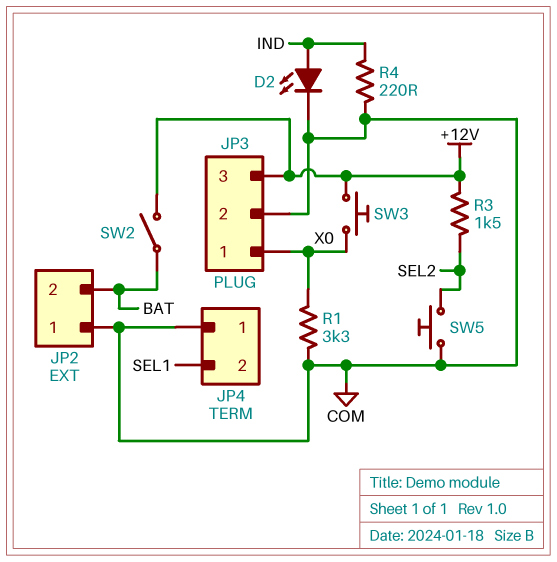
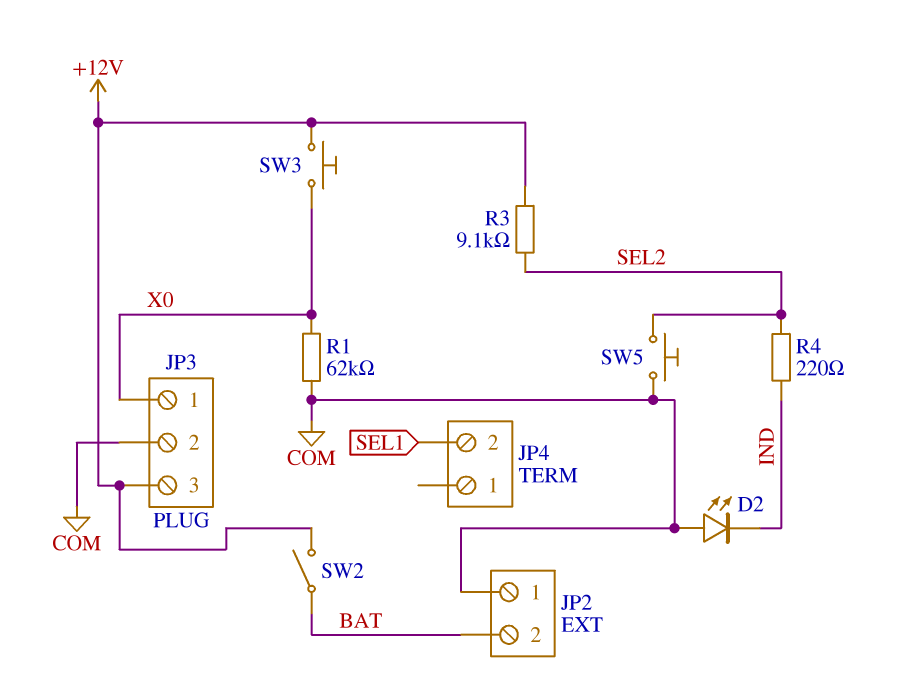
D2: LED (A IND, K COM) -> LED (A COM, K IND)
JP4 pin 1: COM -> none
R1: 3.3k (COM, X0) -> 62k (COM, X0)
R3: 1.5k (+12V, SEL2) -> 9.1k (+12V, SEL2)
R4: 220 (COM, IND) -> 220 (IND, SEL2)

